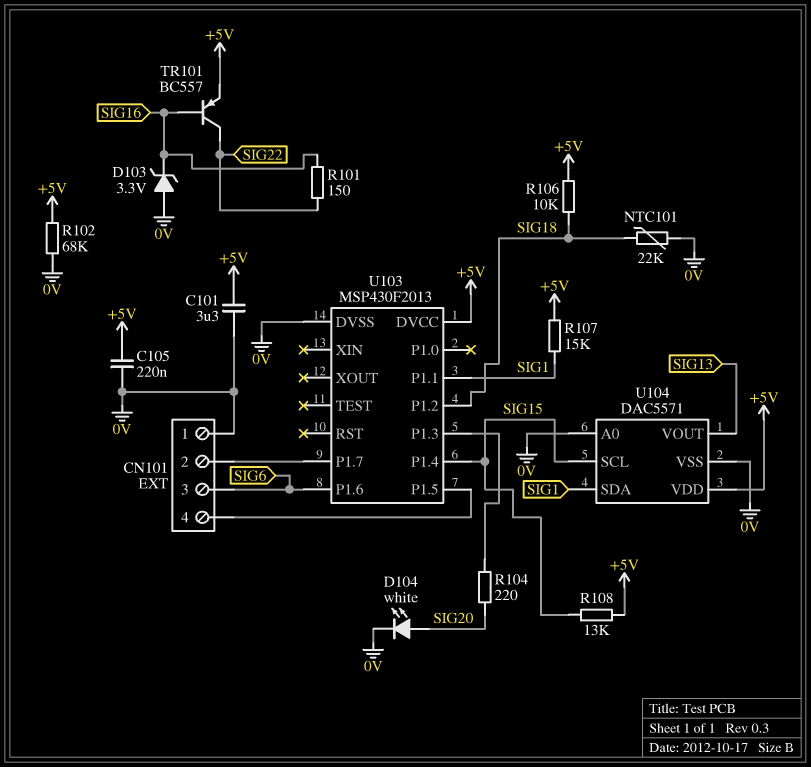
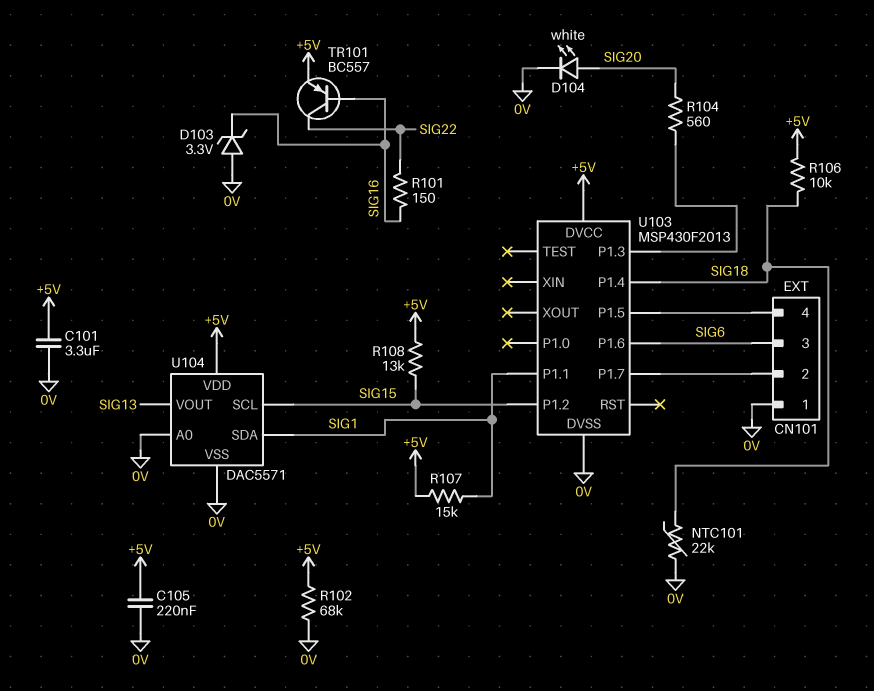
R104: 220 (SIG20, U103/P1.3) -> 560 (SIG20, U103/P1.3)
U103 pin P1.2: SIG18 -> SIG15
U103 pin P1.4: SIG15 -> SIG18

